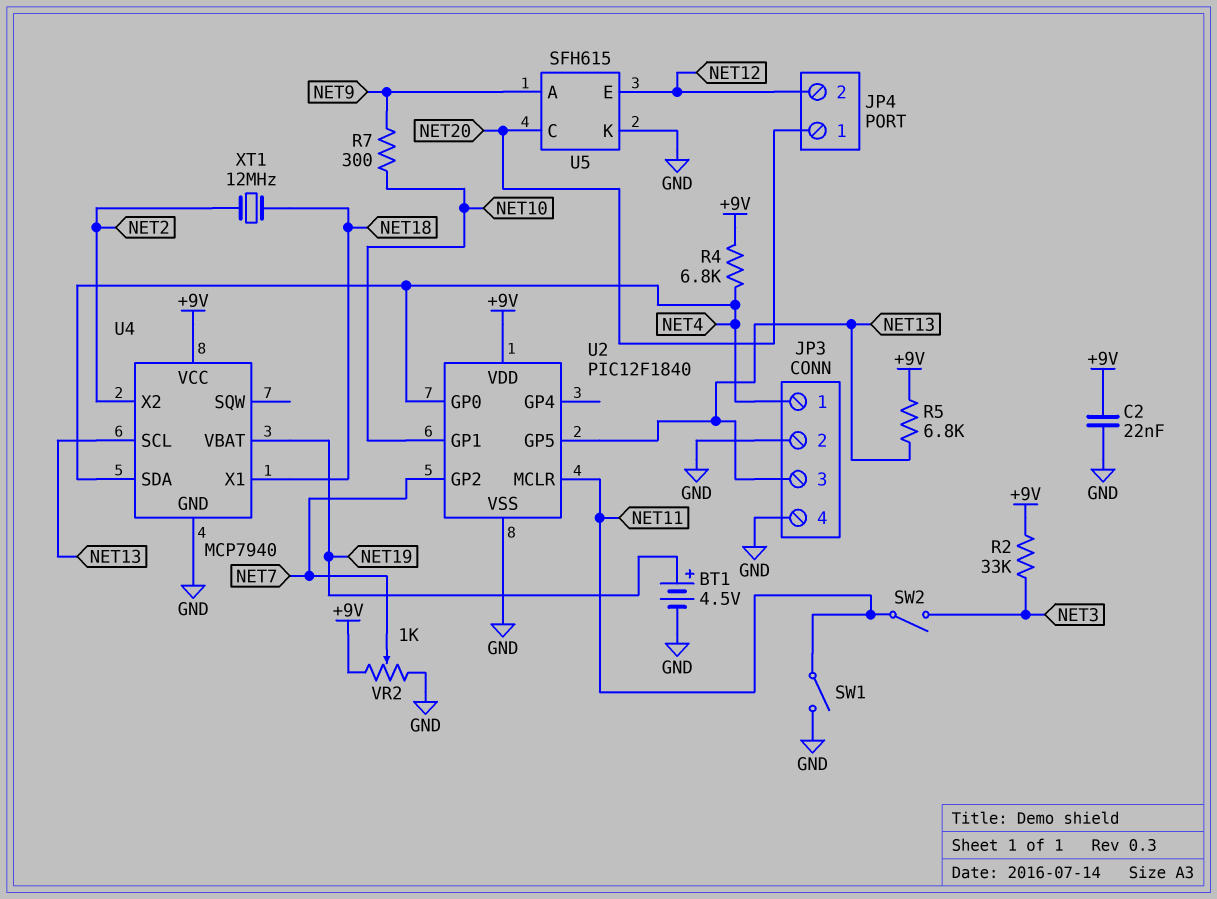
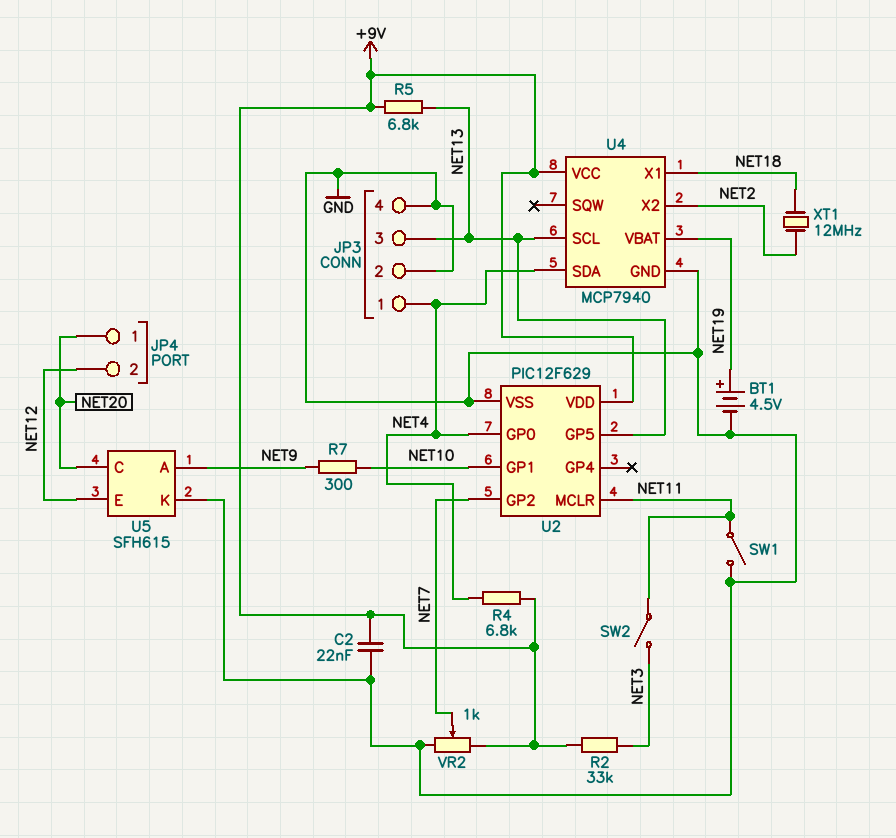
U2: PIC12F1840 -> PIC12F629

